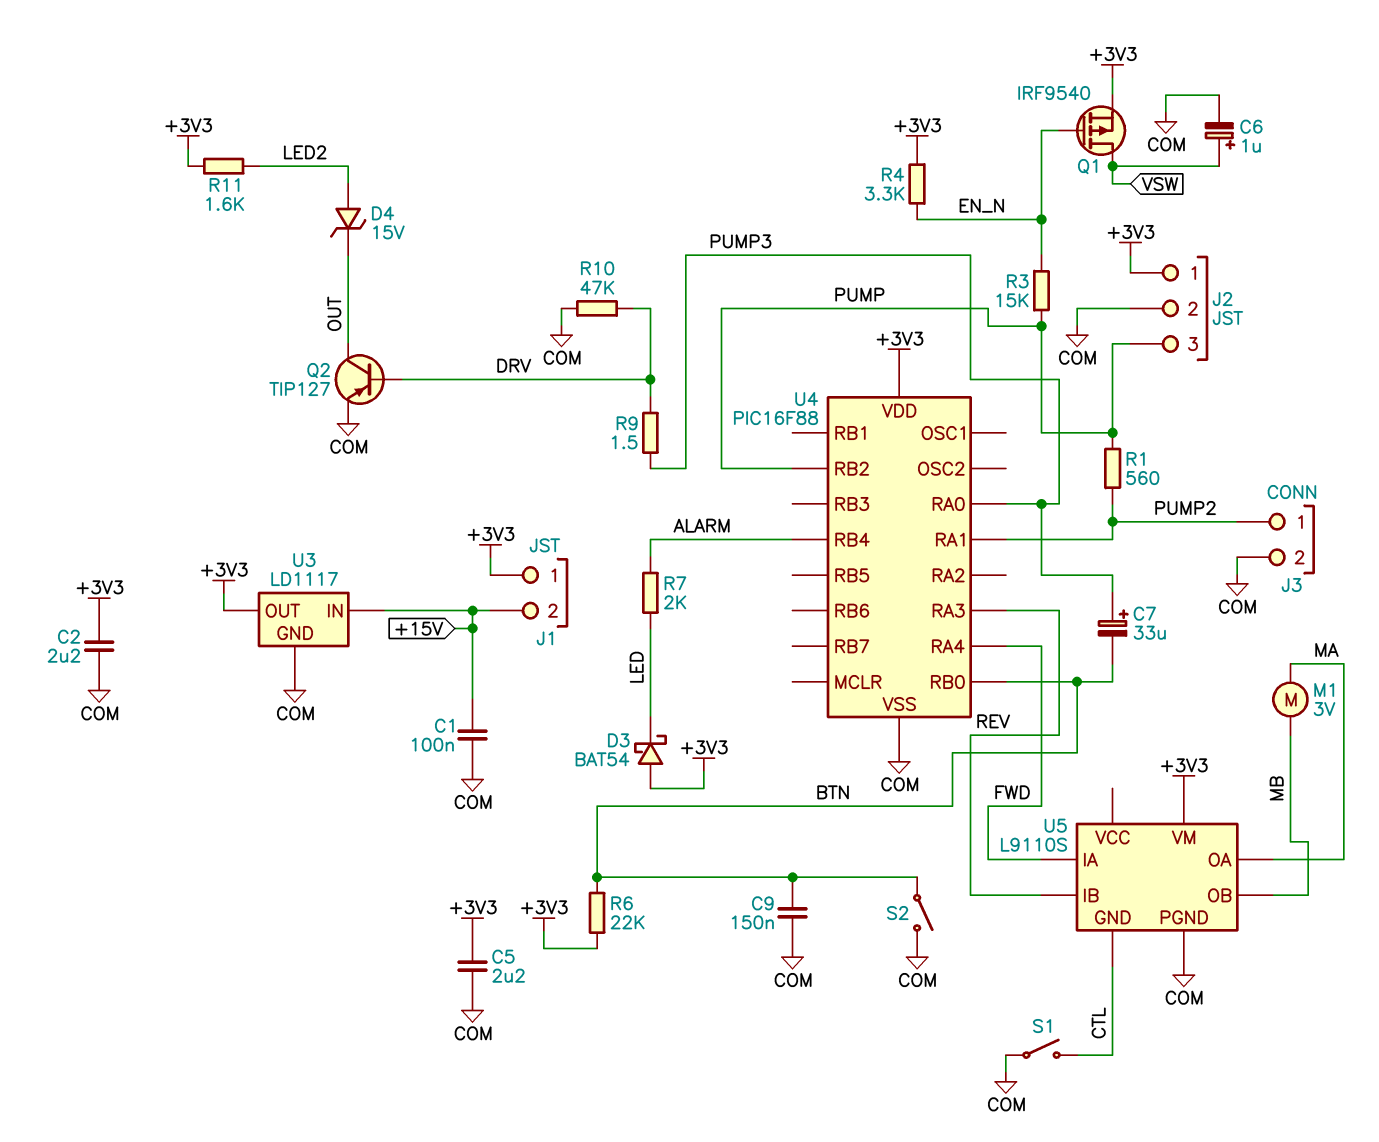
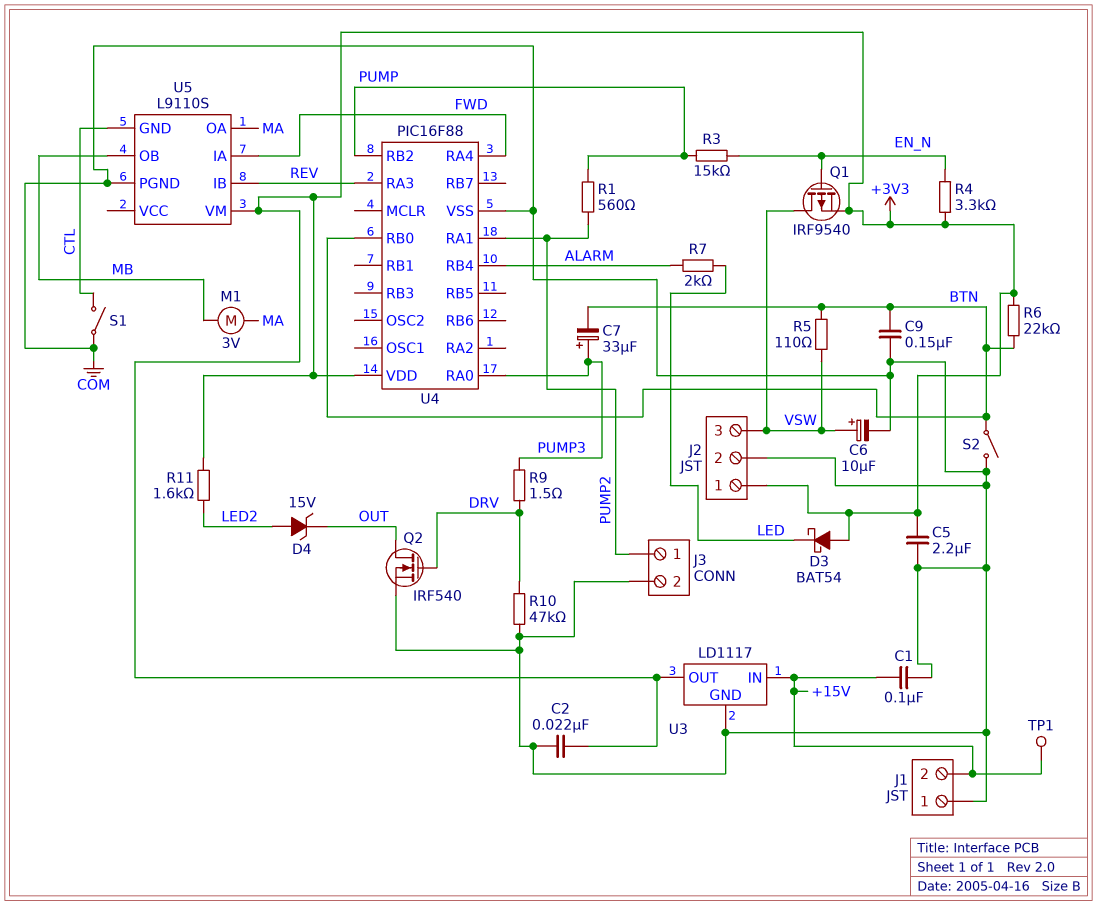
C2: 2.2uF (+3V3, COM) -> 22nF (+3V3, COM)
C6: 1uF (plus VSW, minus COM) -> 10uF (plus VSW, minus COM)
J1 pin 1: +3V3 -> COM
J2 pin 3: PUMP -> VSW
Q2: PNP TIP127 (B DRV, C OUT, E COM) -> NMOS IRF540 (G DRV, D OUT, S COM)
R5: none -> 110 (BTN, VSW)
TP1: none -> test point (+15V)

